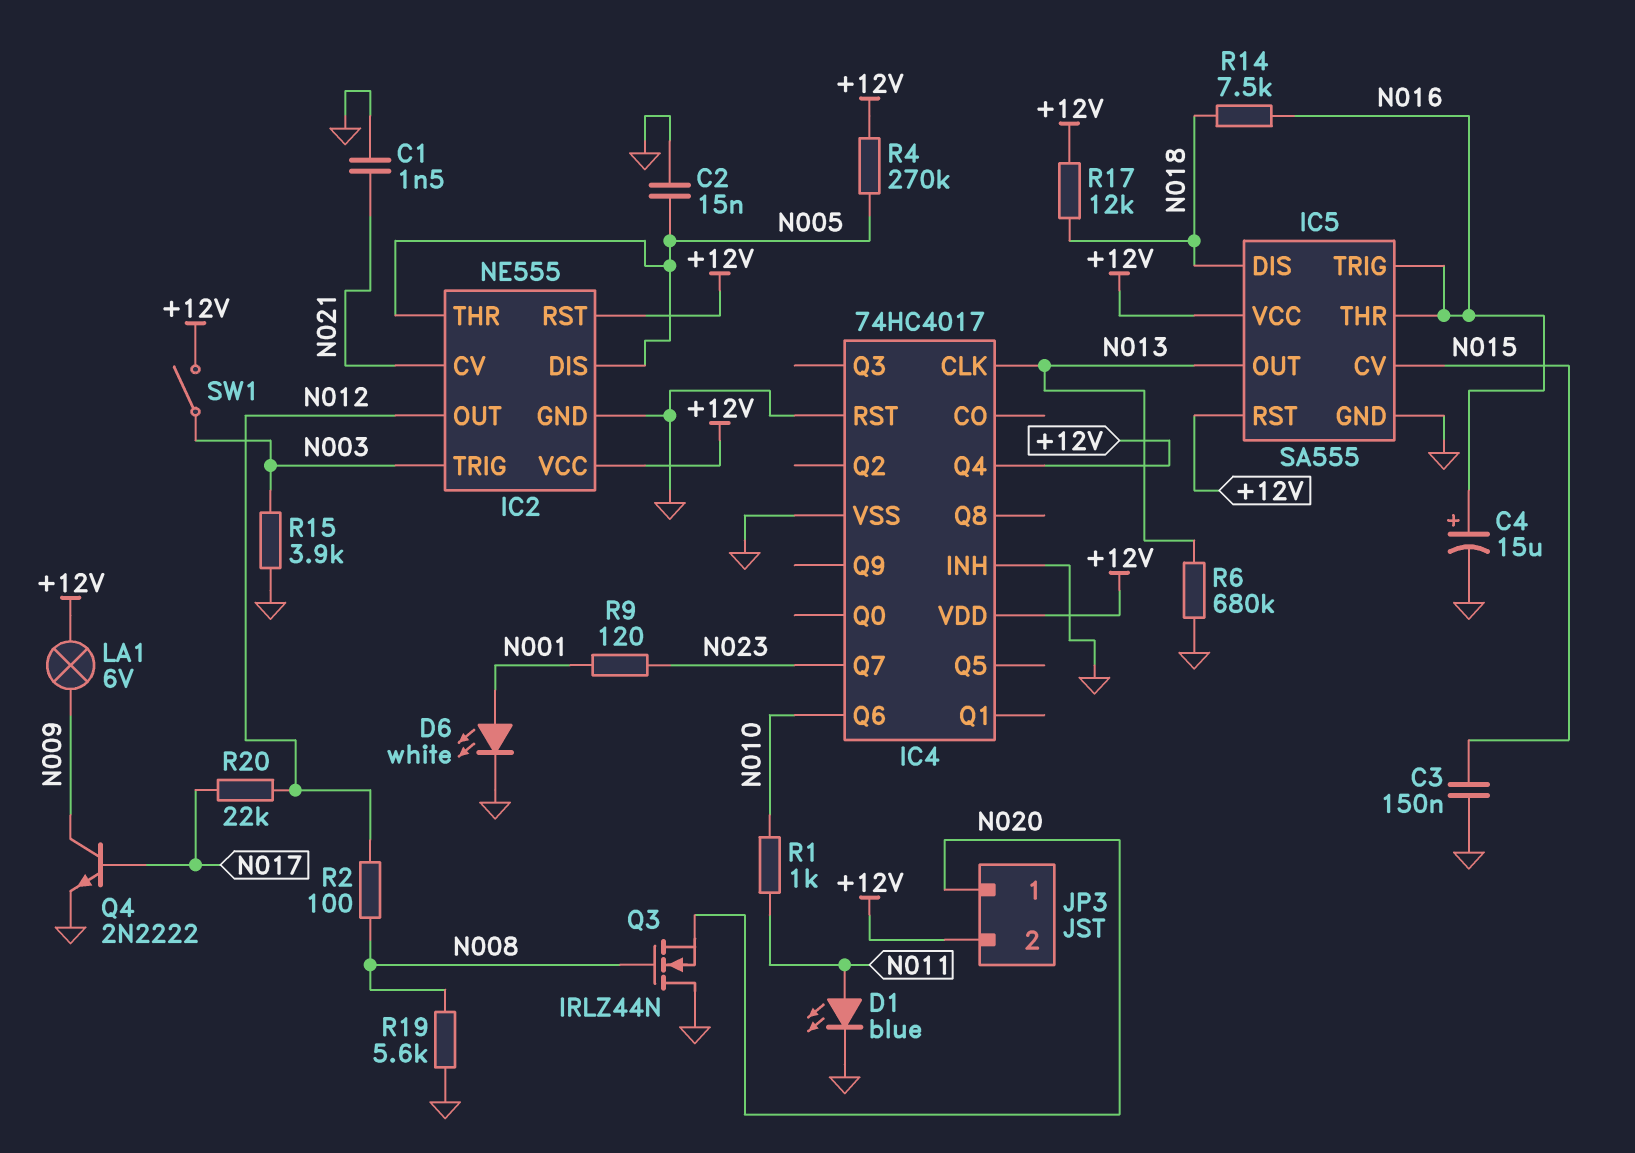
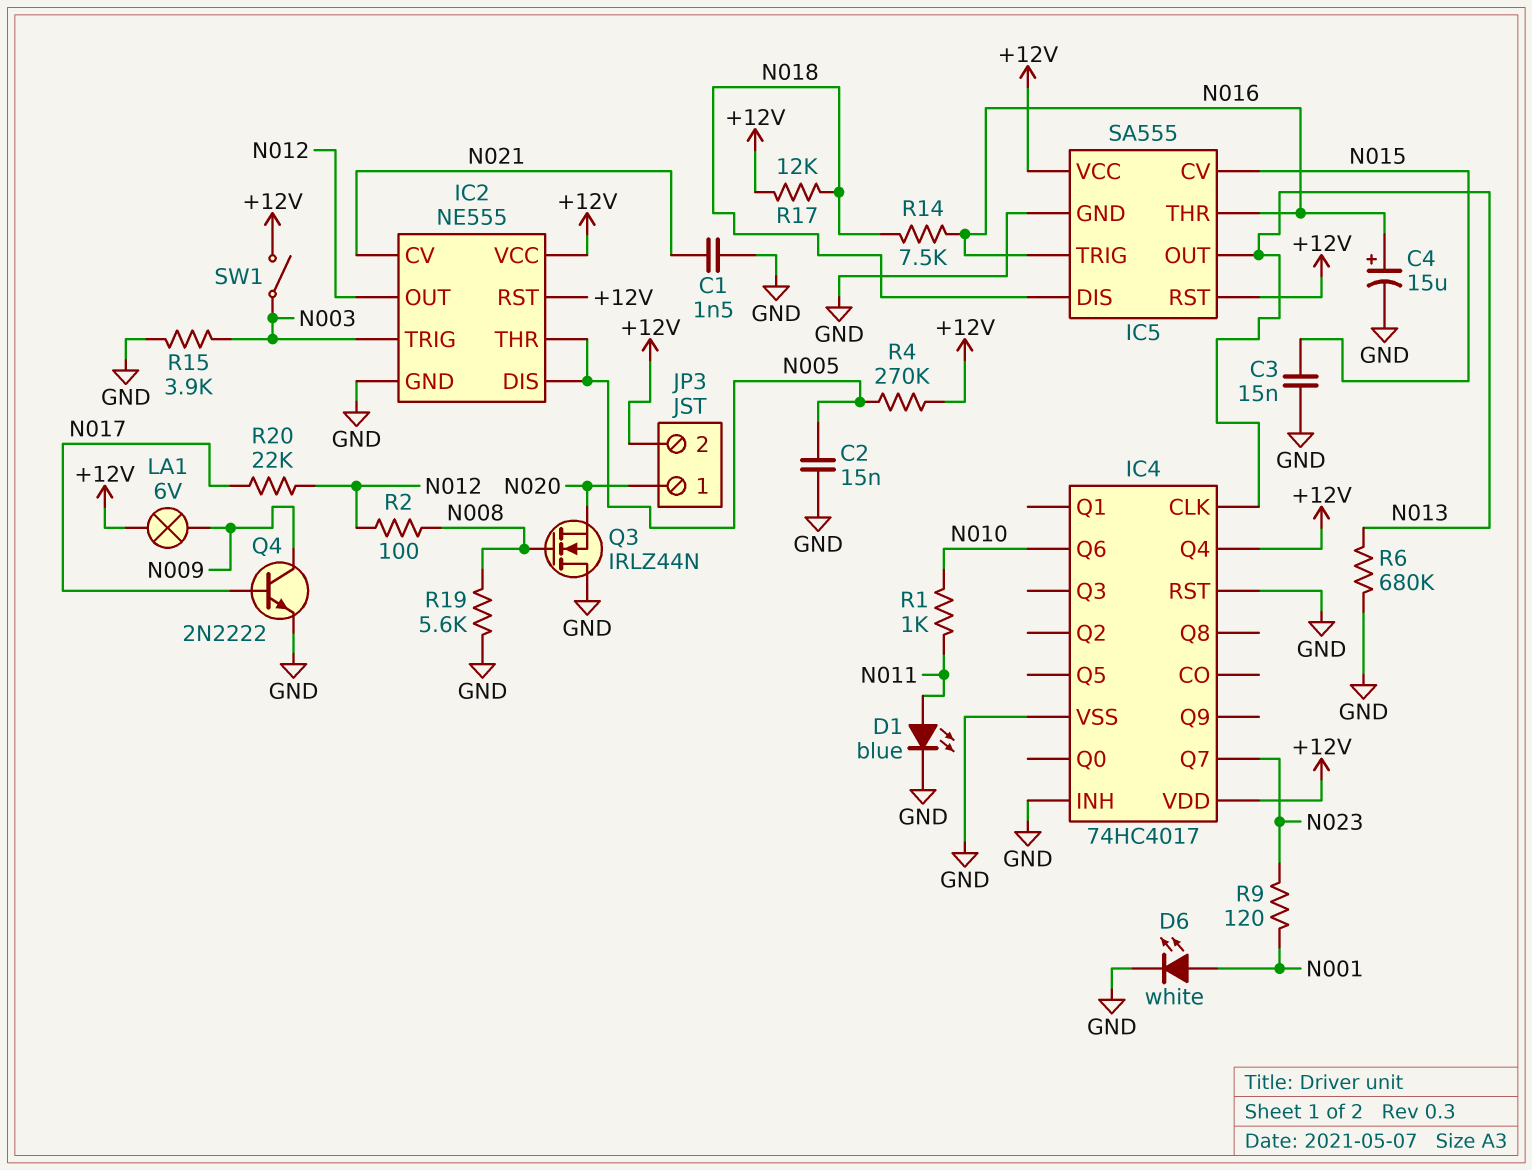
C3: 150nF (GND, N015) -> 15nF (GND, N015)

